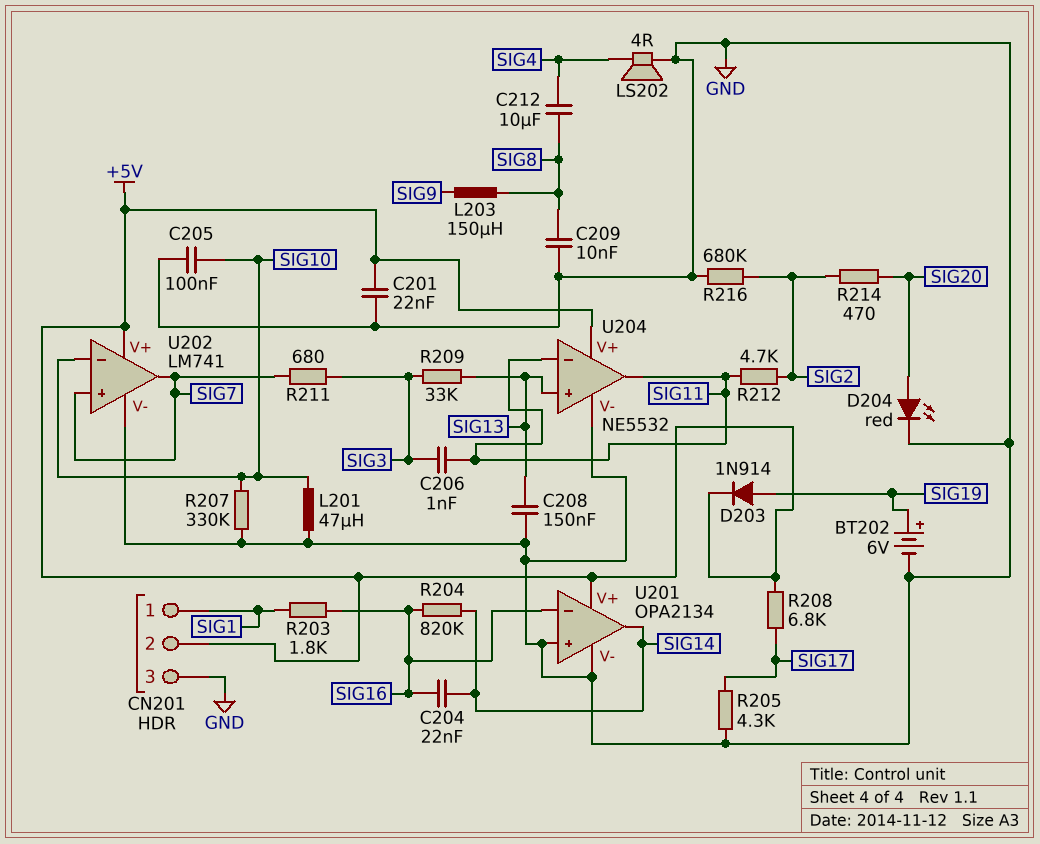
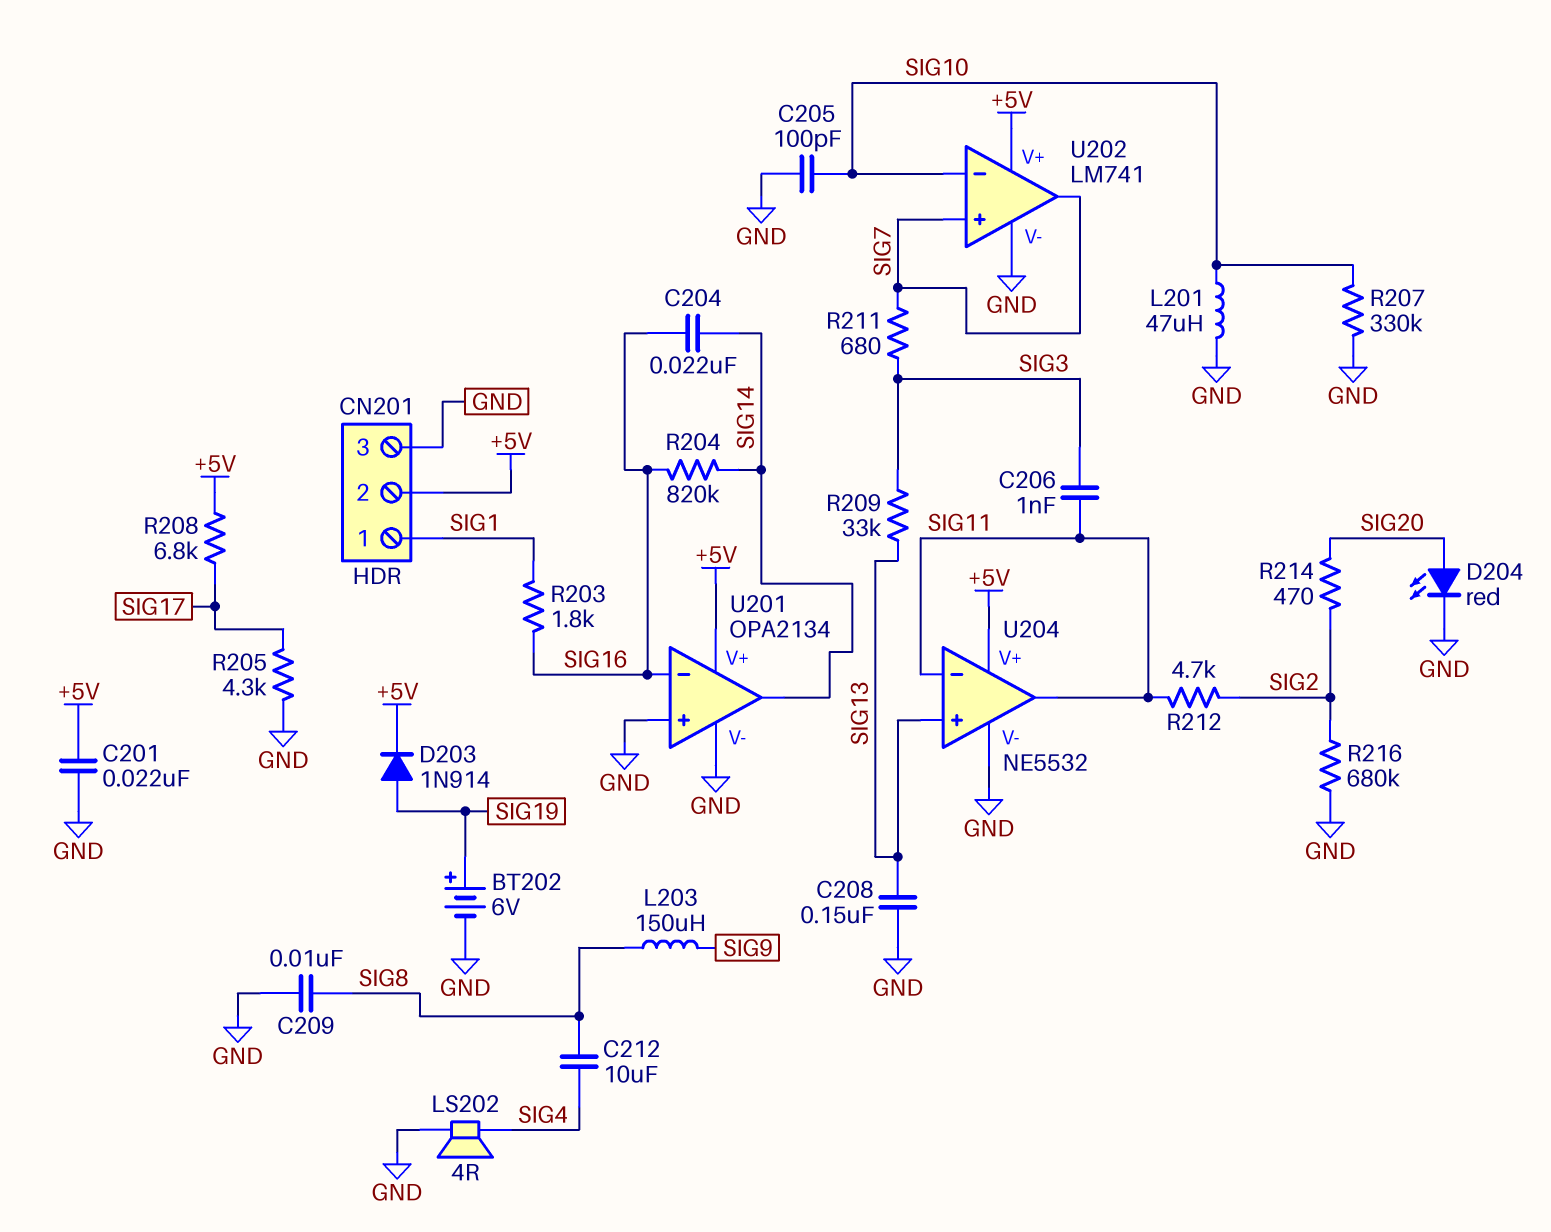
C205: 100nF (GND, SIG10) -> 100pF (GND, SIG10)

